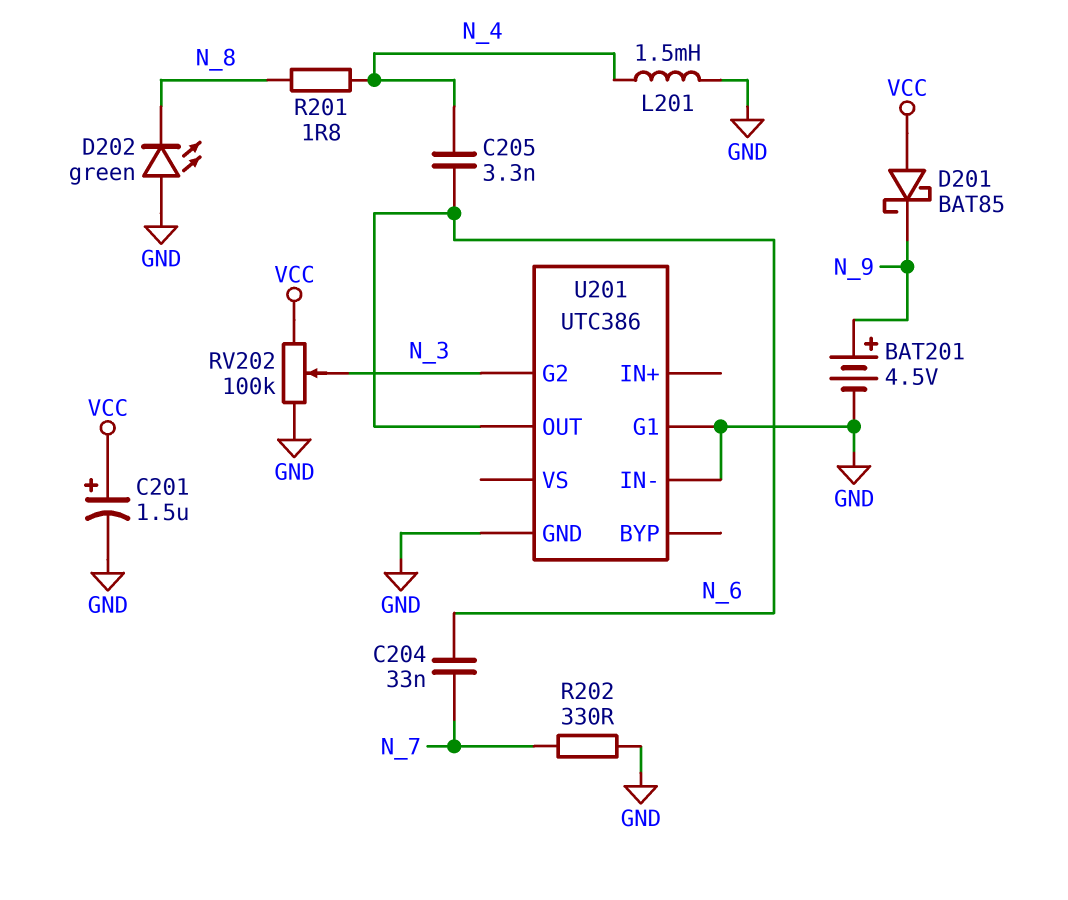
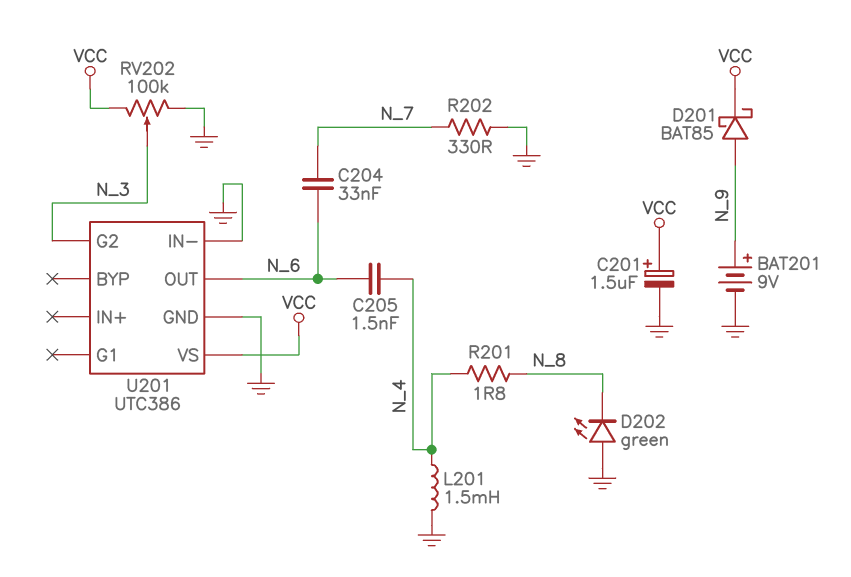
BAT201: 4.5V (plus N_9, minus GND) -> 9V (plus N_9, minus GND)
C205: 3.3nF (N_4, N_6) -> 1.5nF (N_4, N_6)
D201: schottky BAT85 (A VCC, K N_9) -> schottky BAT85 (A N_9, K VCC)
U201 pin G1: GND -> none
U201 pin VS: none -> VCC

